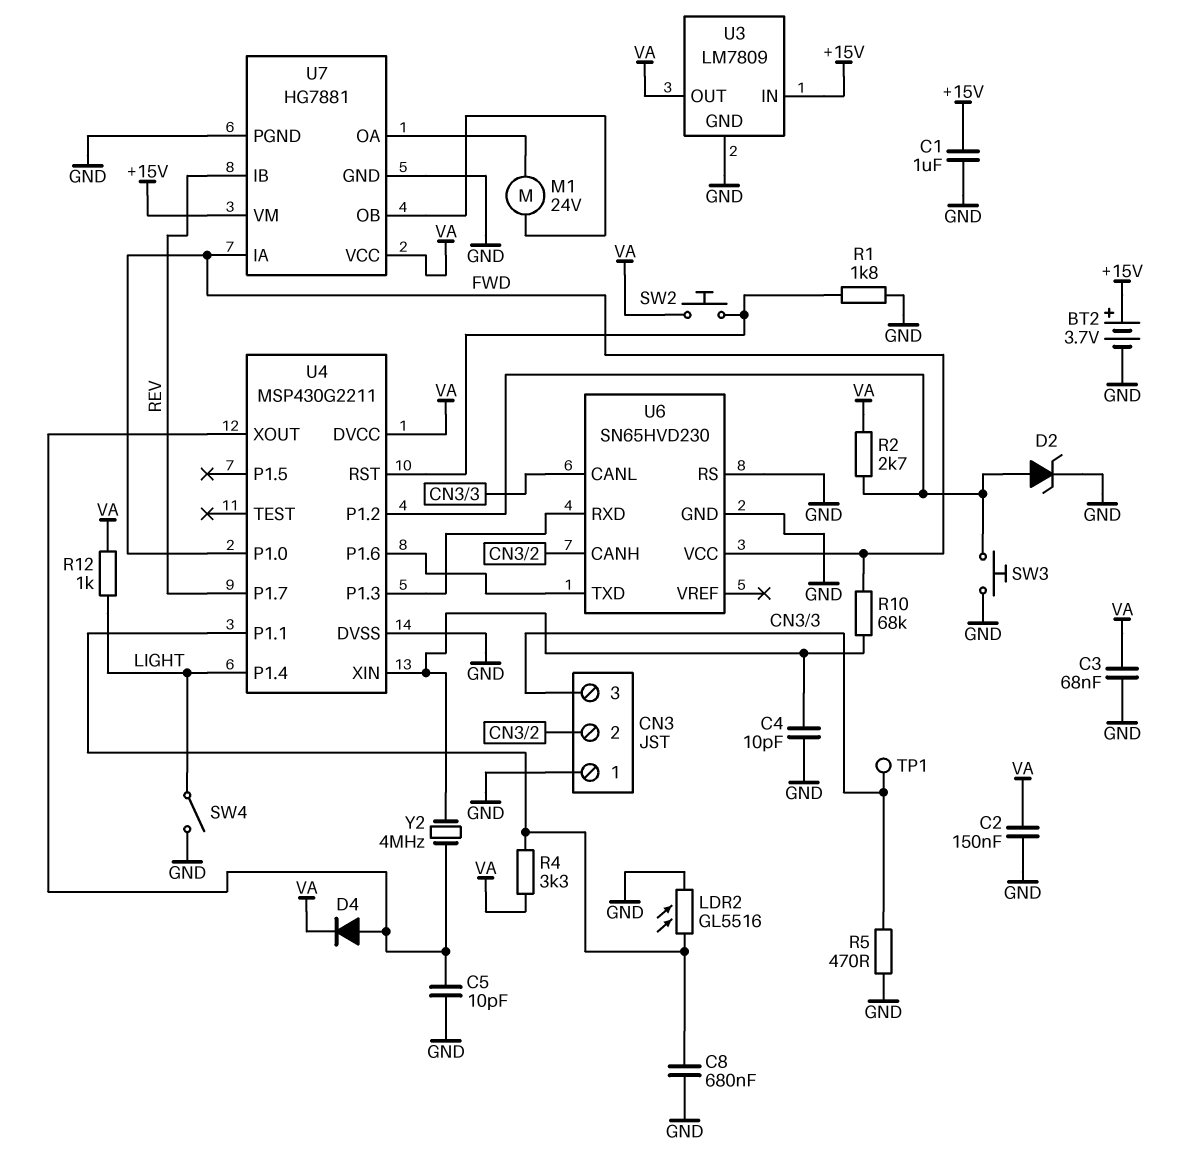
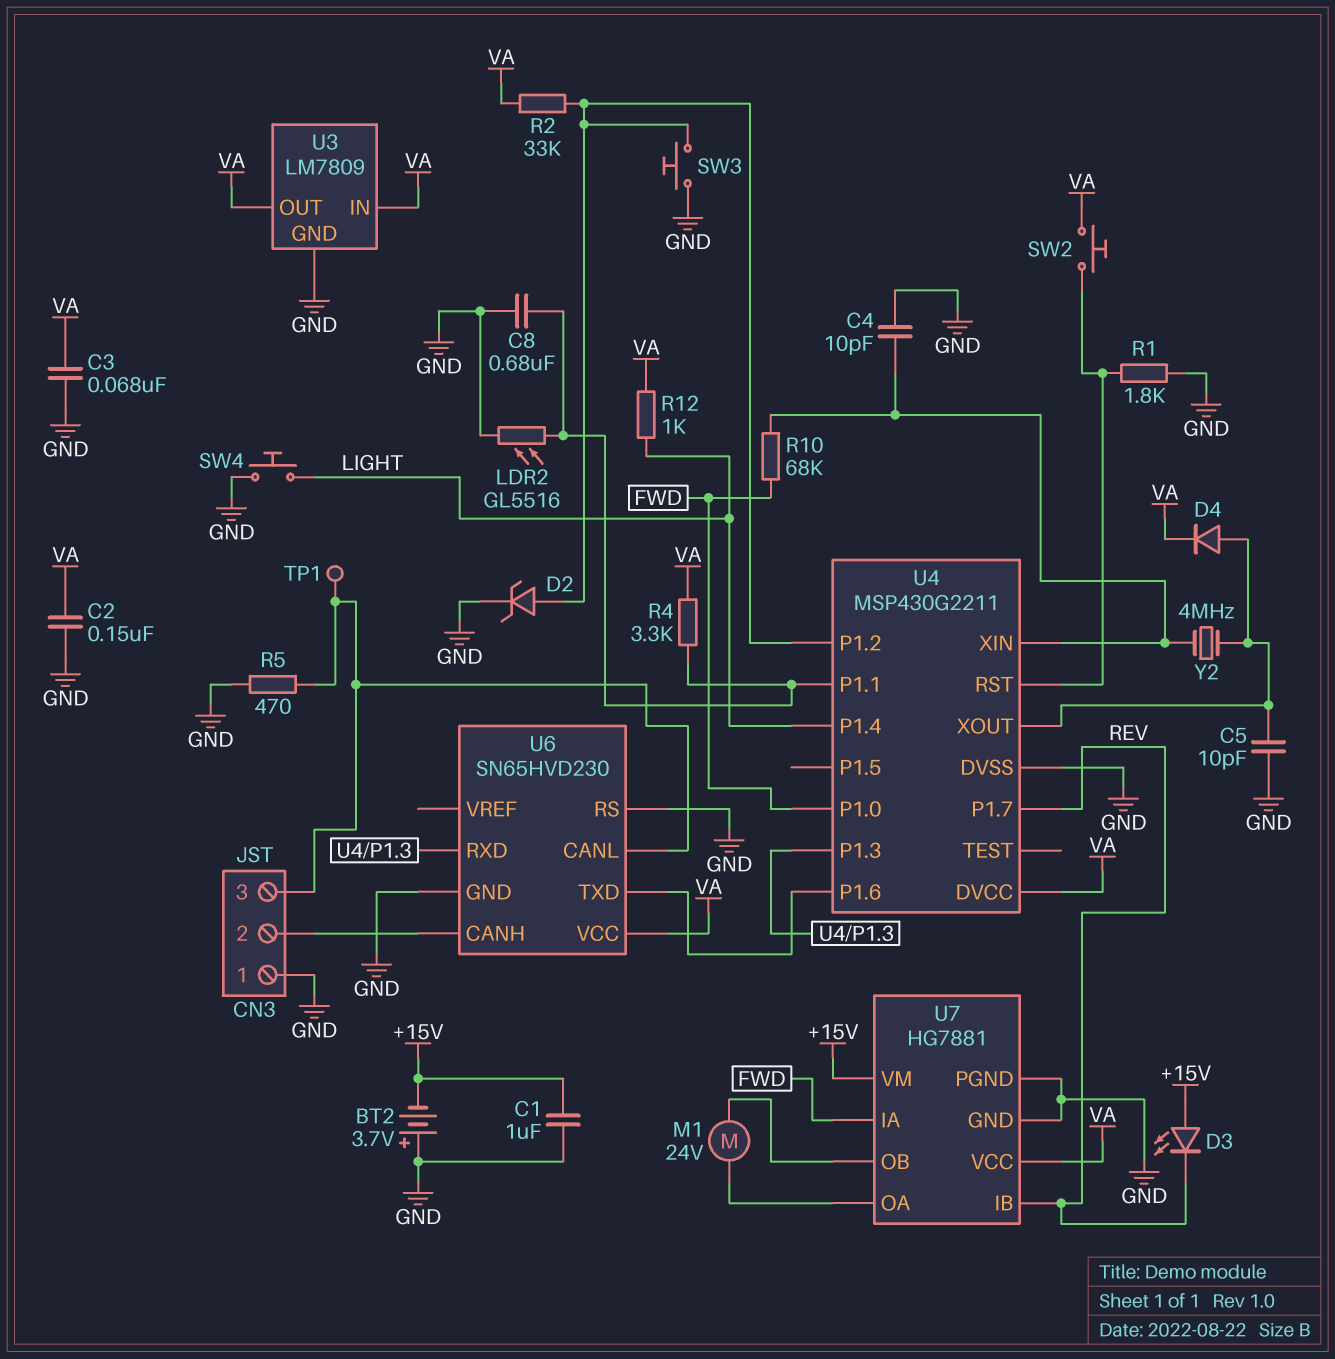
BT2: 3.7V (plus +15V, minus GND) -> 3.7V (plus GND, minus +15V)
D3: none -> LED (A +15V, K REV)
R2: 2.7k (U4/P1.2, VA) -> 33k (U4/P1.2, VA)
SW4: switch (GND, LIGHT) -> button (GND, LIGHT)
U3 pin IN: +15V -> VA
U6 pin VCC: FWD -> VA

